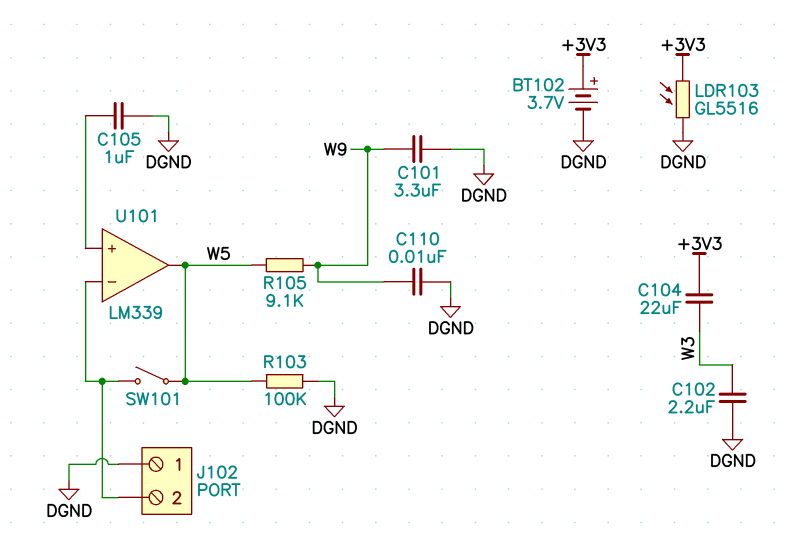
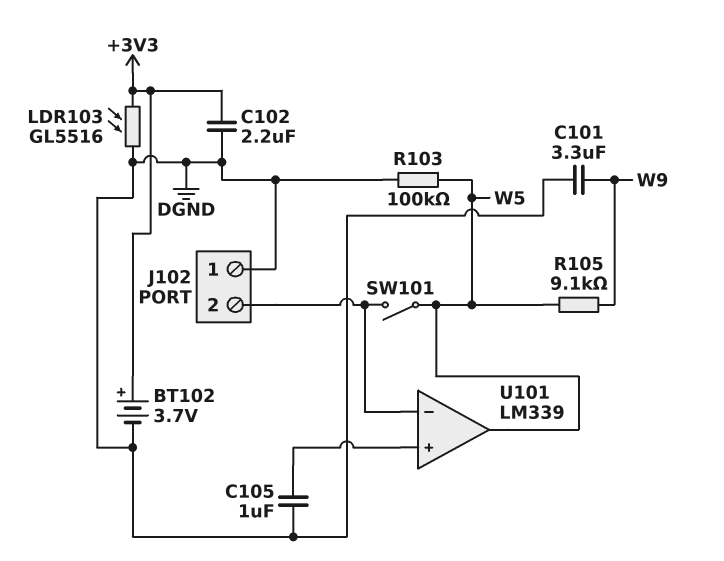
C102: 2.2uF (DGND, W3) -> 2.2uF (+3V3, DGND)
C104: 22uF (+3V3, W3) -> none
C110: 10nF (DGND, W9) -> none

